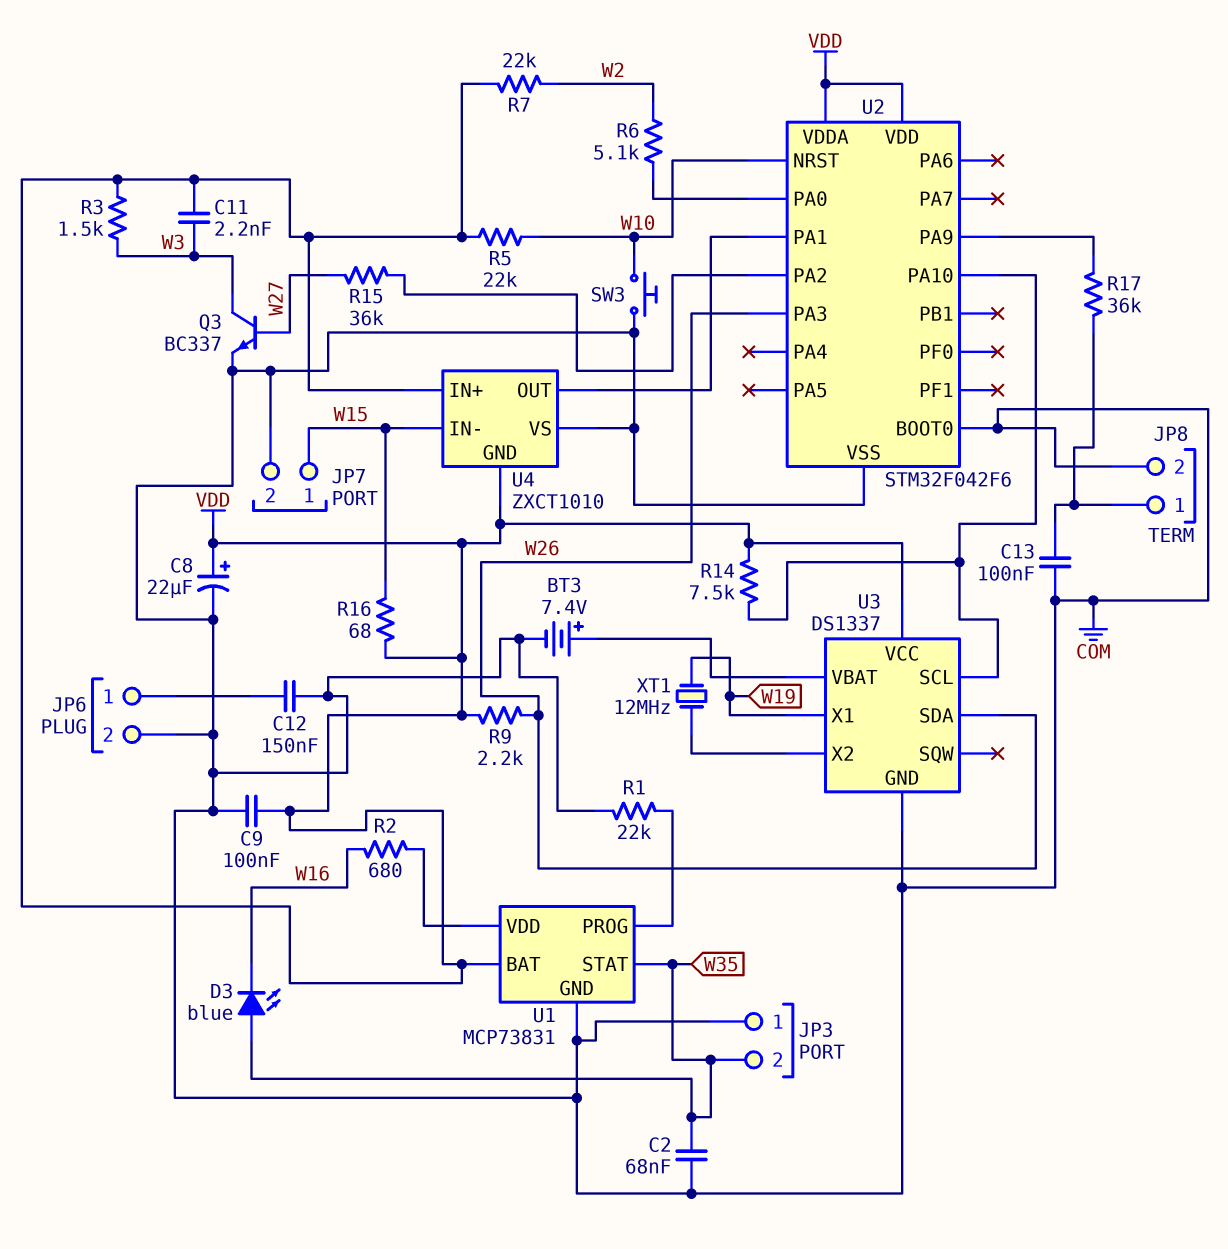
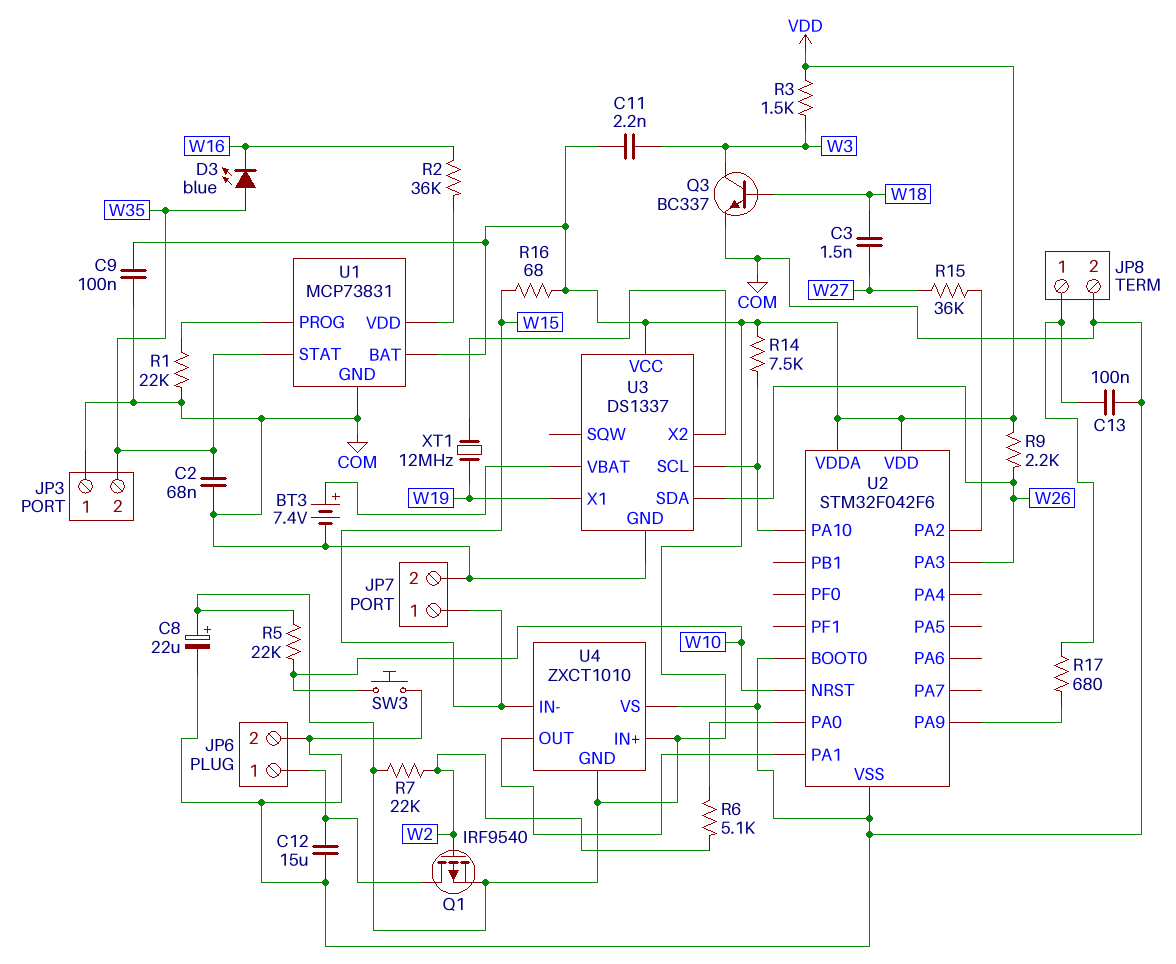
C3: none -> 1.5nF (W18, W27)
C12: 150nF (COM, JP6/1) -> 15uF (COM, JP6/1)
Q1: none -> PMOS IRF9540 (G W2, D JP6/1, S VDD)
Q3: NPN BC337 (B W27, C W3, E COM) -> NPN BC337 (B W18, C W3, E COM)
R2: 680 (U1/VDD, W16) -> 36k (U1/VDD, W16)
R17: 36k (JP8/1, U2/PA9) -> 680 (JP8/1, U2/PA9)

